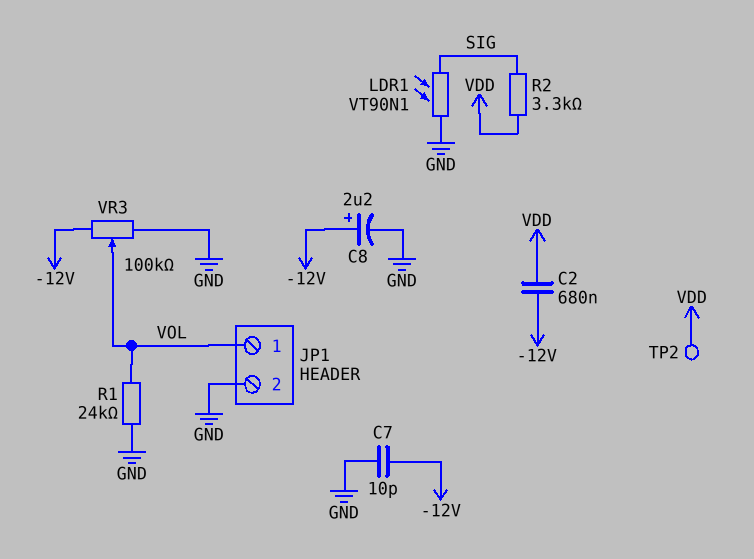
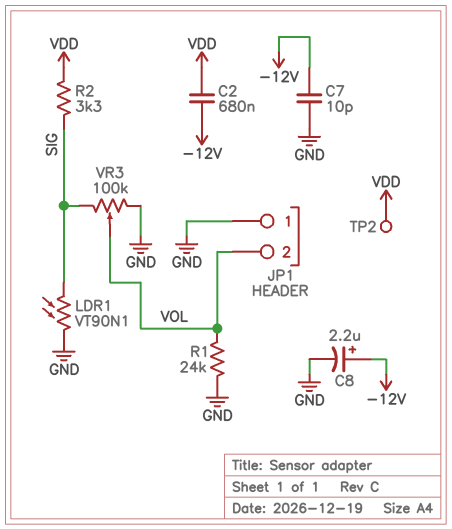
JP1 pin 1: VOL -> GND
JP1 pin 2: GND -> VOL
VR3: 100k (-12V, GND, wiper VOL) -> 100k (GND, SIG, wiper VOL)

